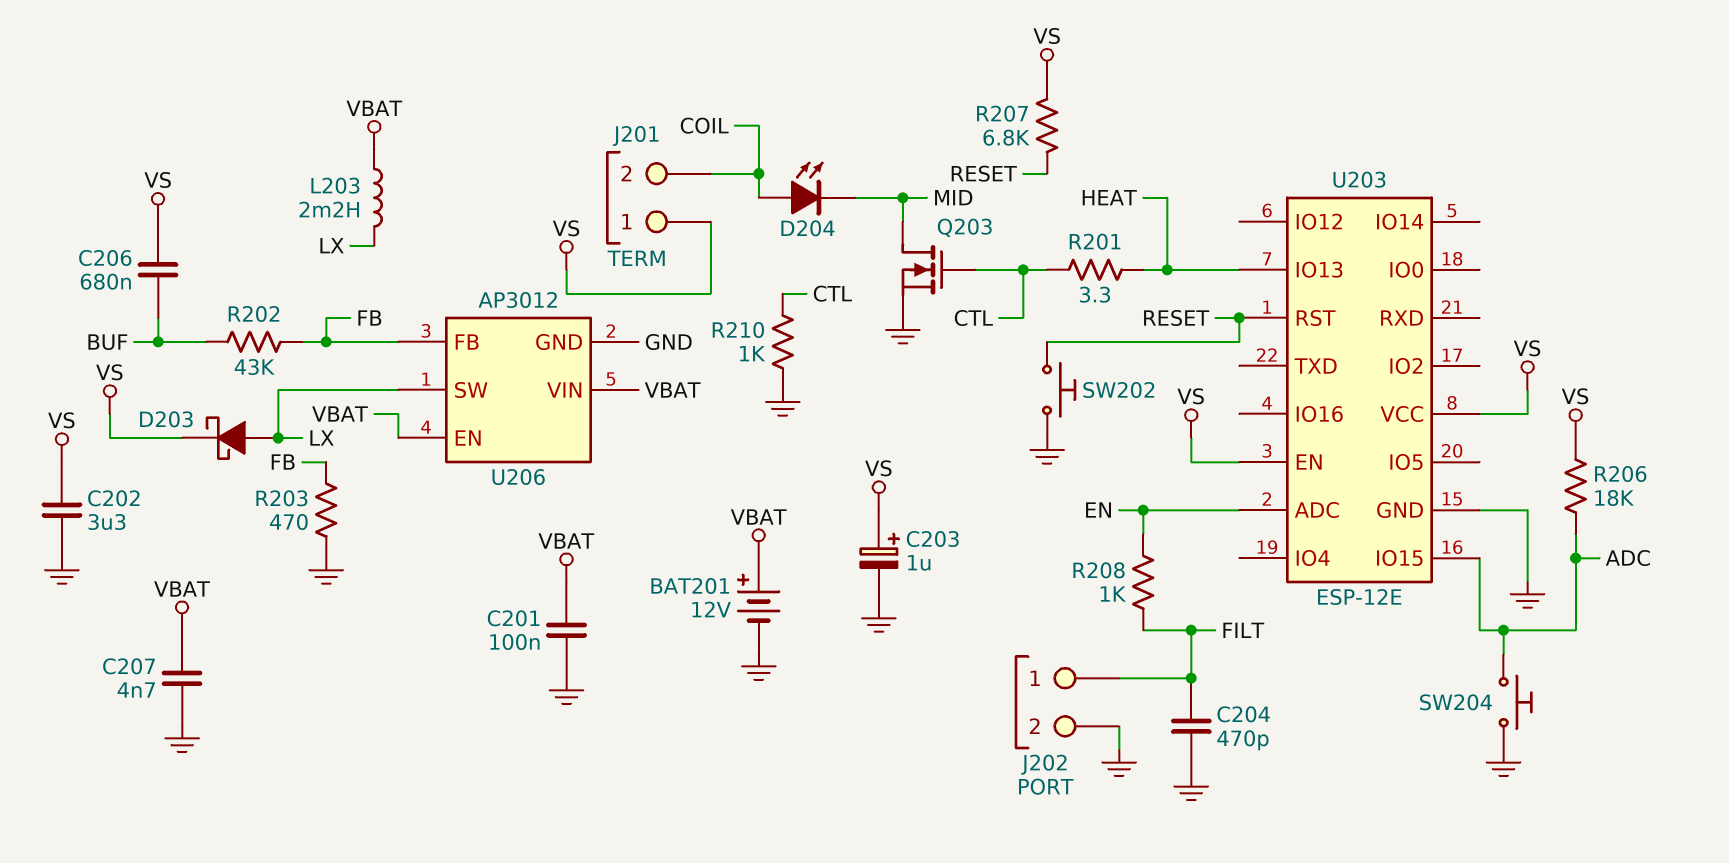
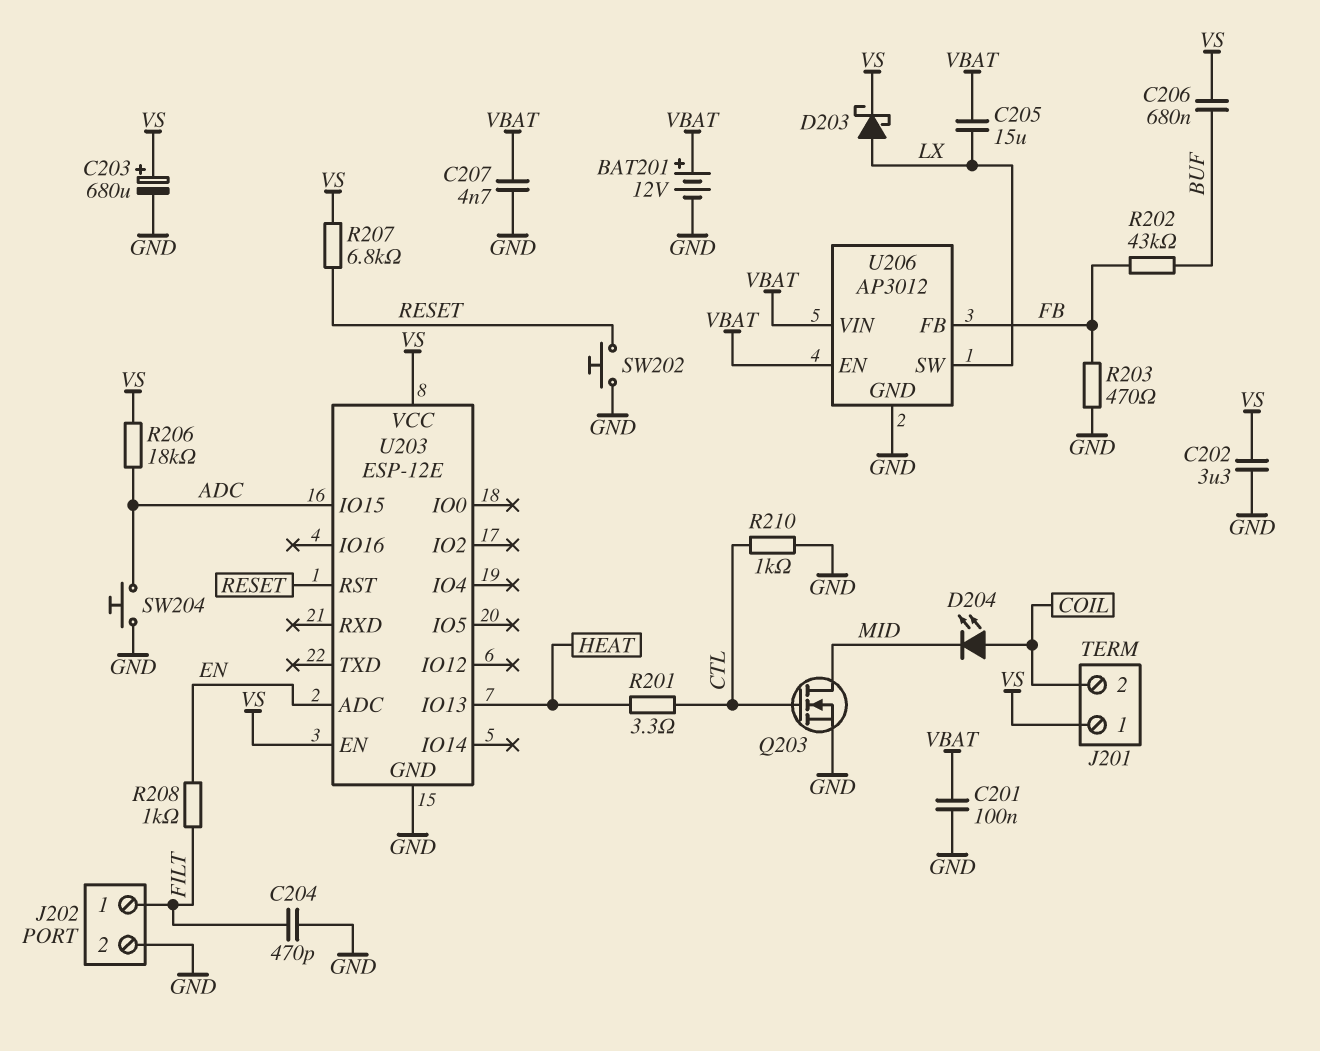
C203: 1uF (plus VS, minus GND) -> 680uF (plus VS, minus GND)
C205: none -> 15uF (LX, VBAT)
L203: 2.2mH (LX, VBAT) -> none

